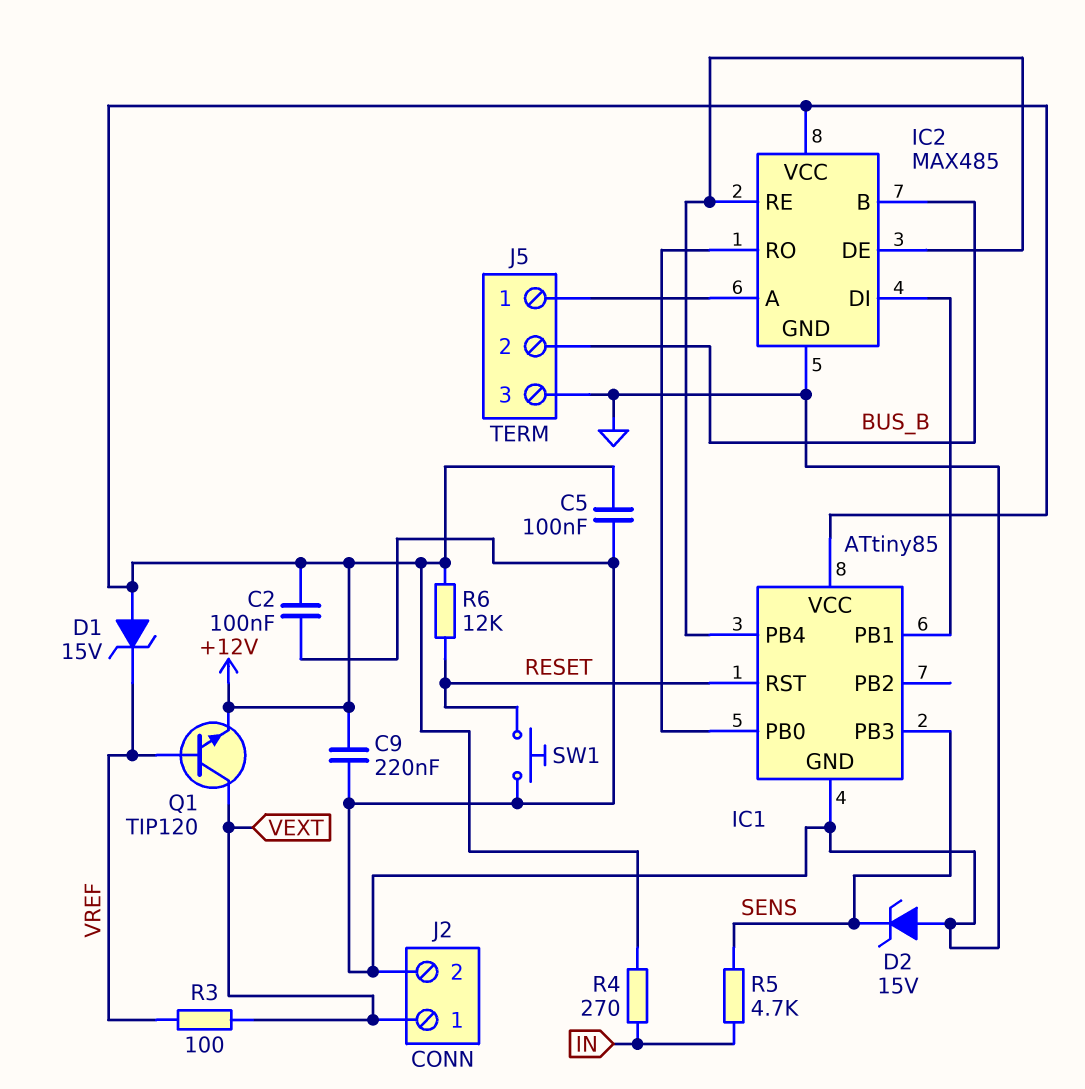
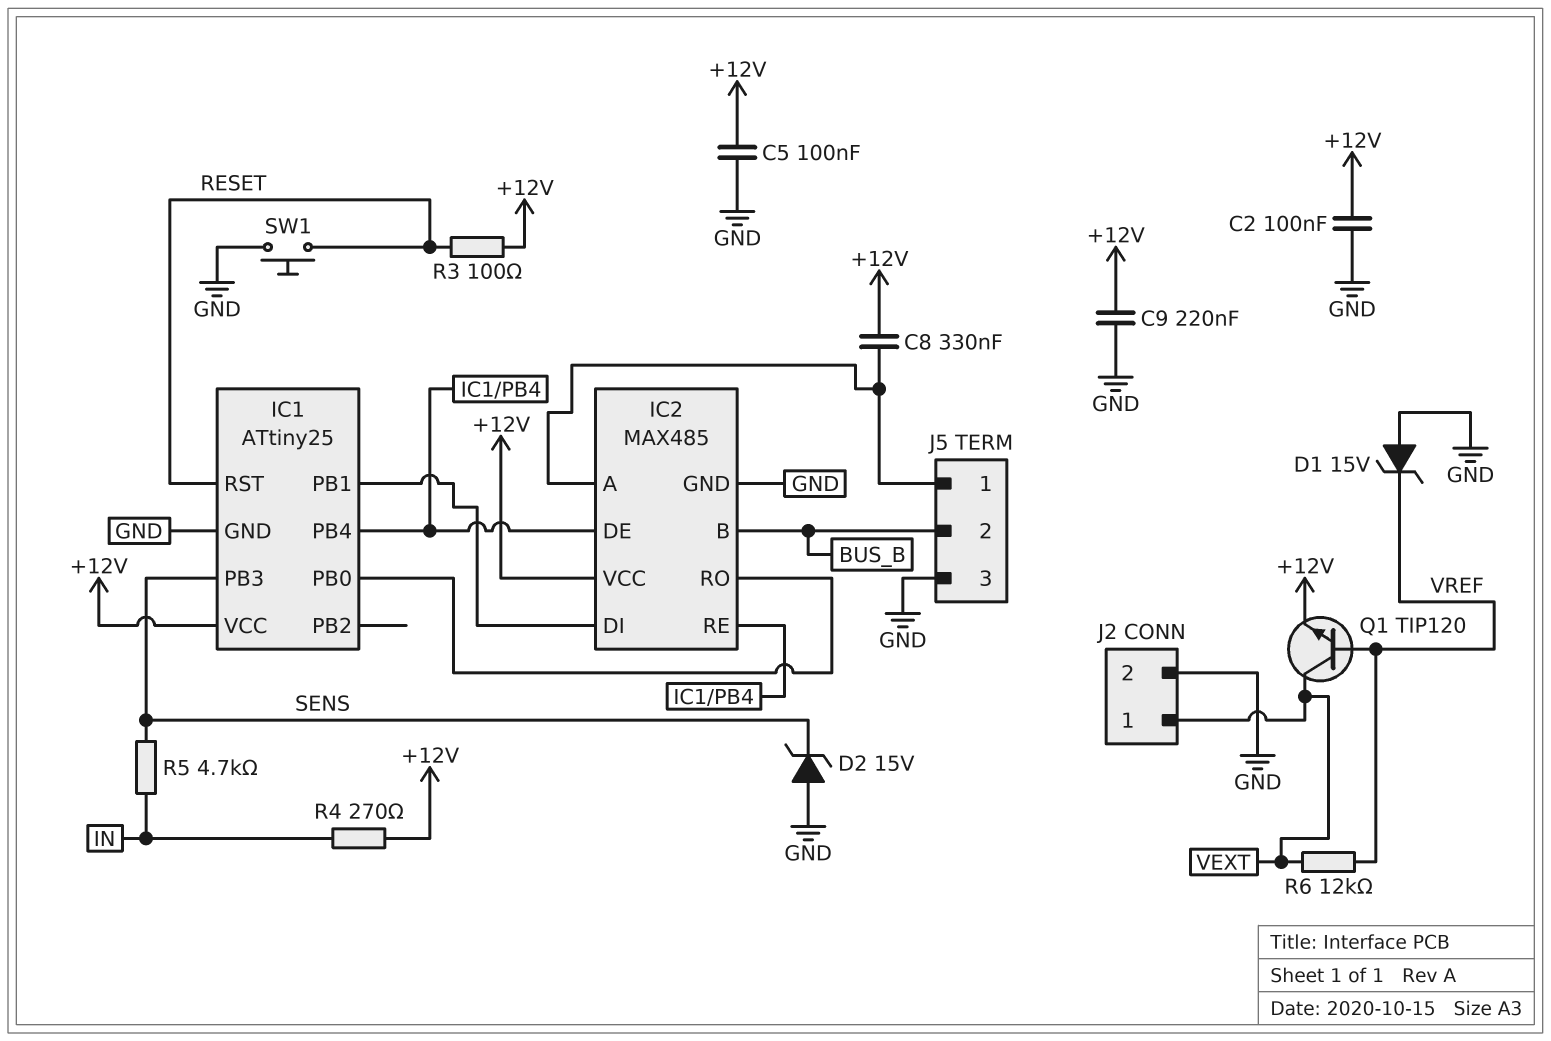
C8: none -> 330nF (+12V, IC2/A)
D1: zener 15V (A +12V, K VREF) -> zener 15V (A GND, K VREF)
IC1: ATtiny85 -> ATtiny25
R3: 100 (VEXT, VREF) -> 100 (+12V, RESET)
R6: 12k (+12V, RESET) -> 12k (VEXT, VREF)

